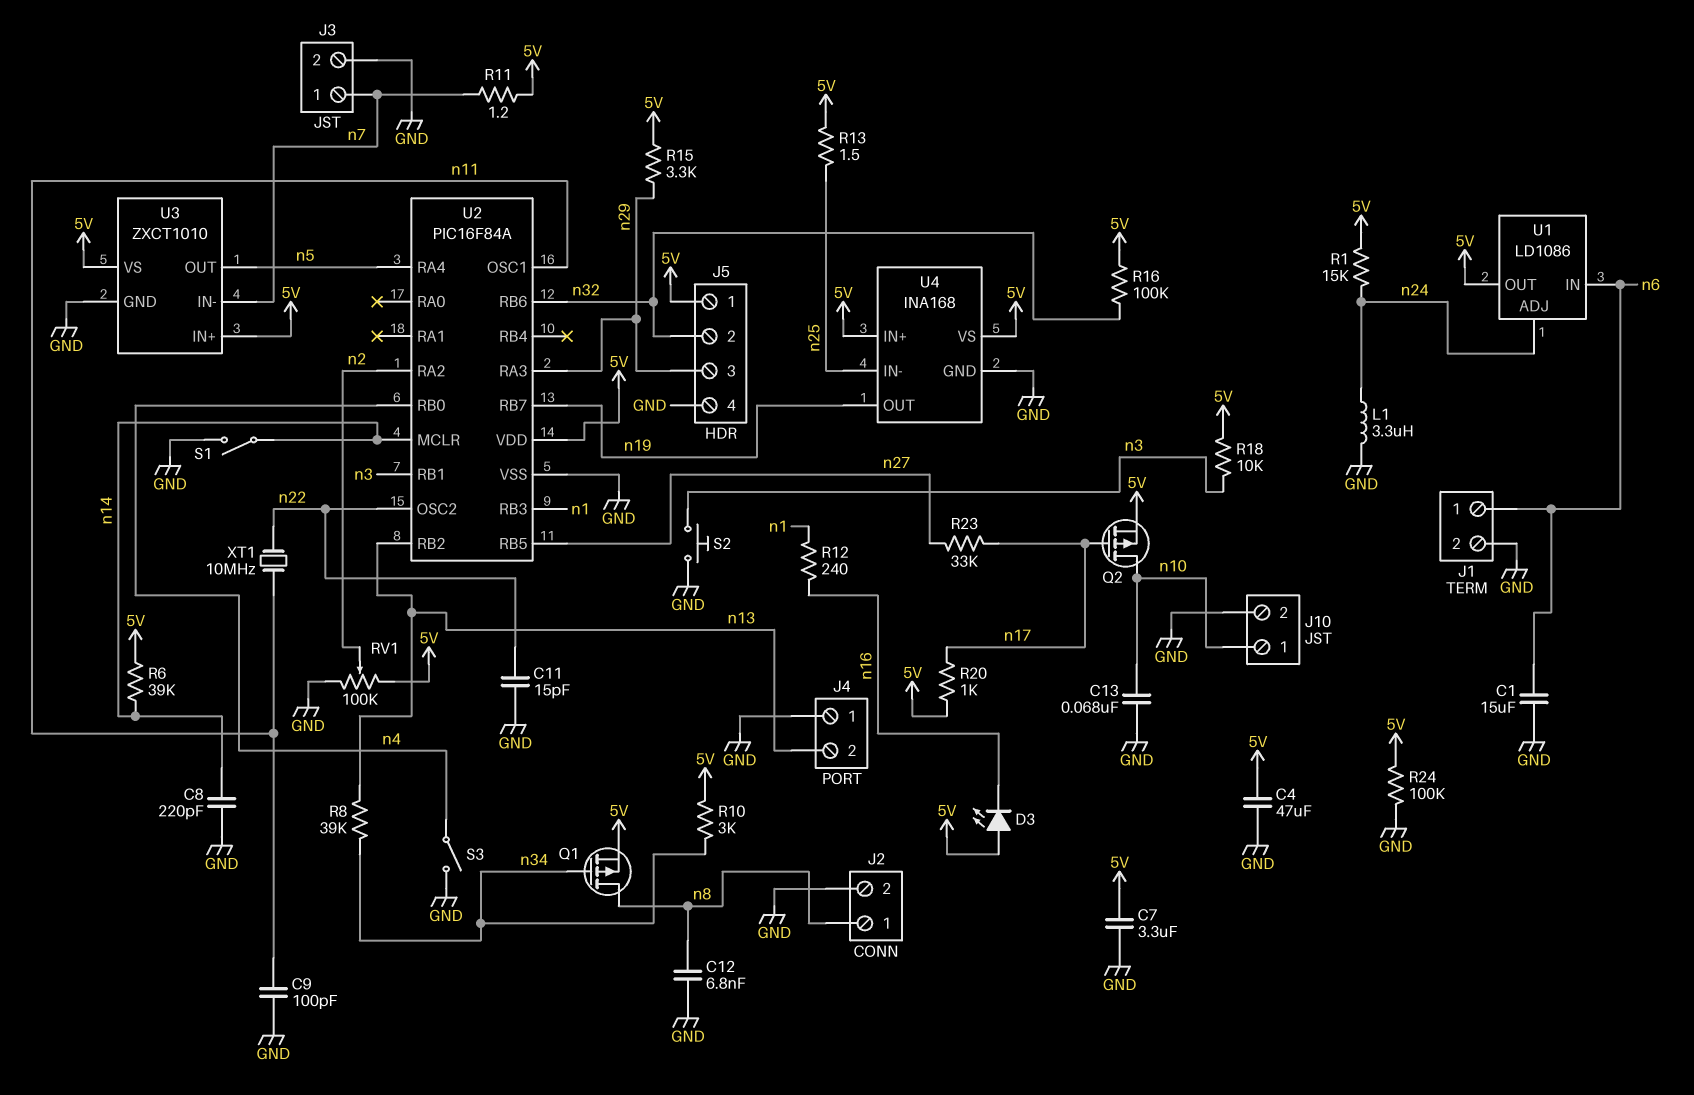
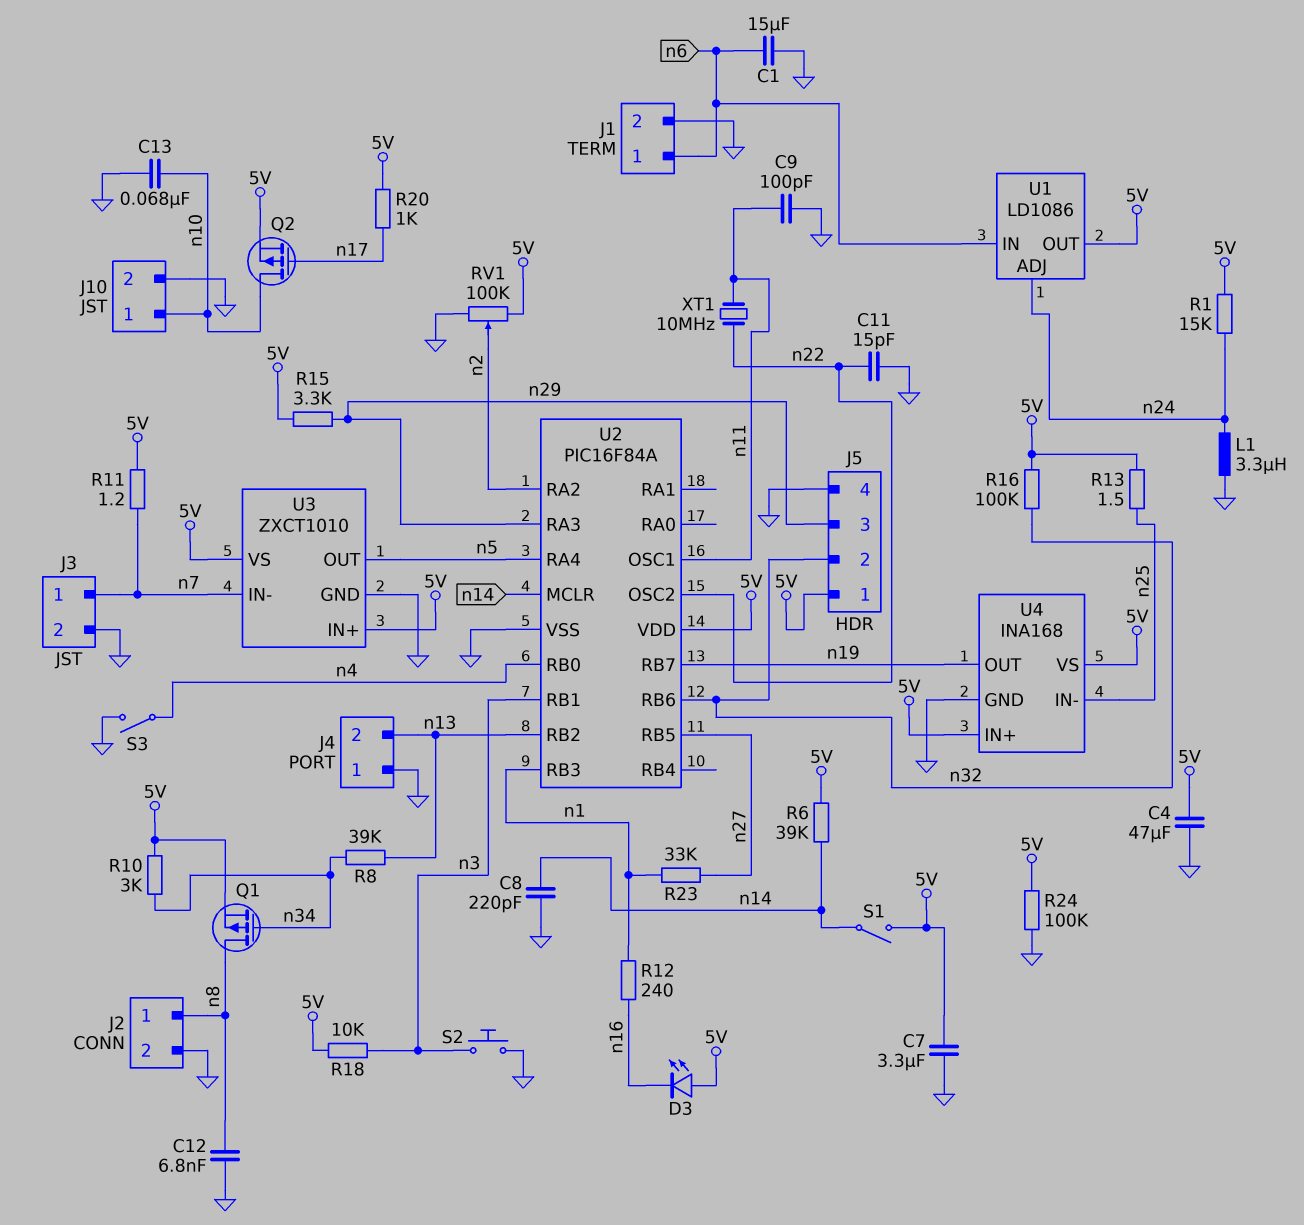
R23: 33k (n17, n27) -> 33k (n1, n27)
S1: switch (GND, n14) -> switch (5V, n14)

